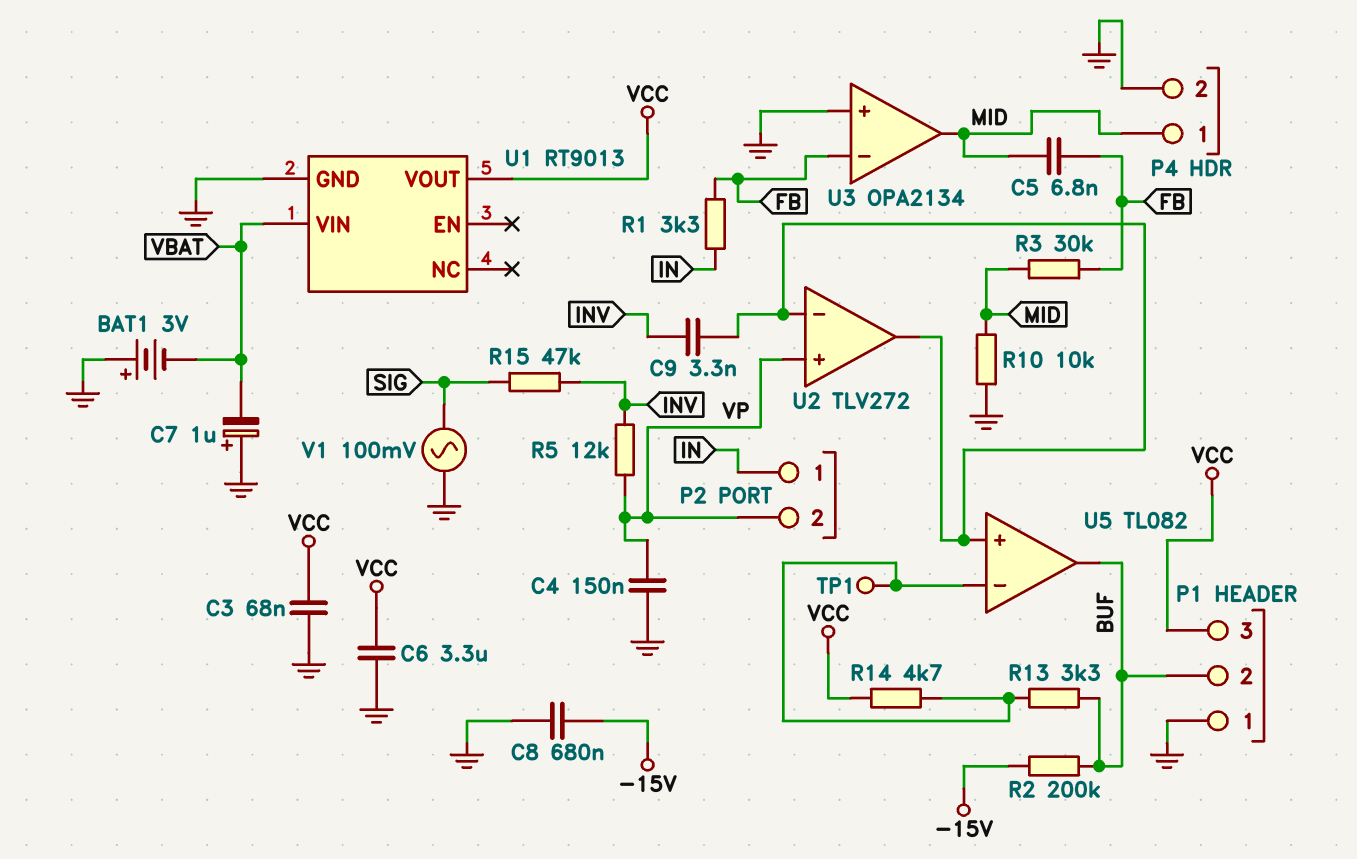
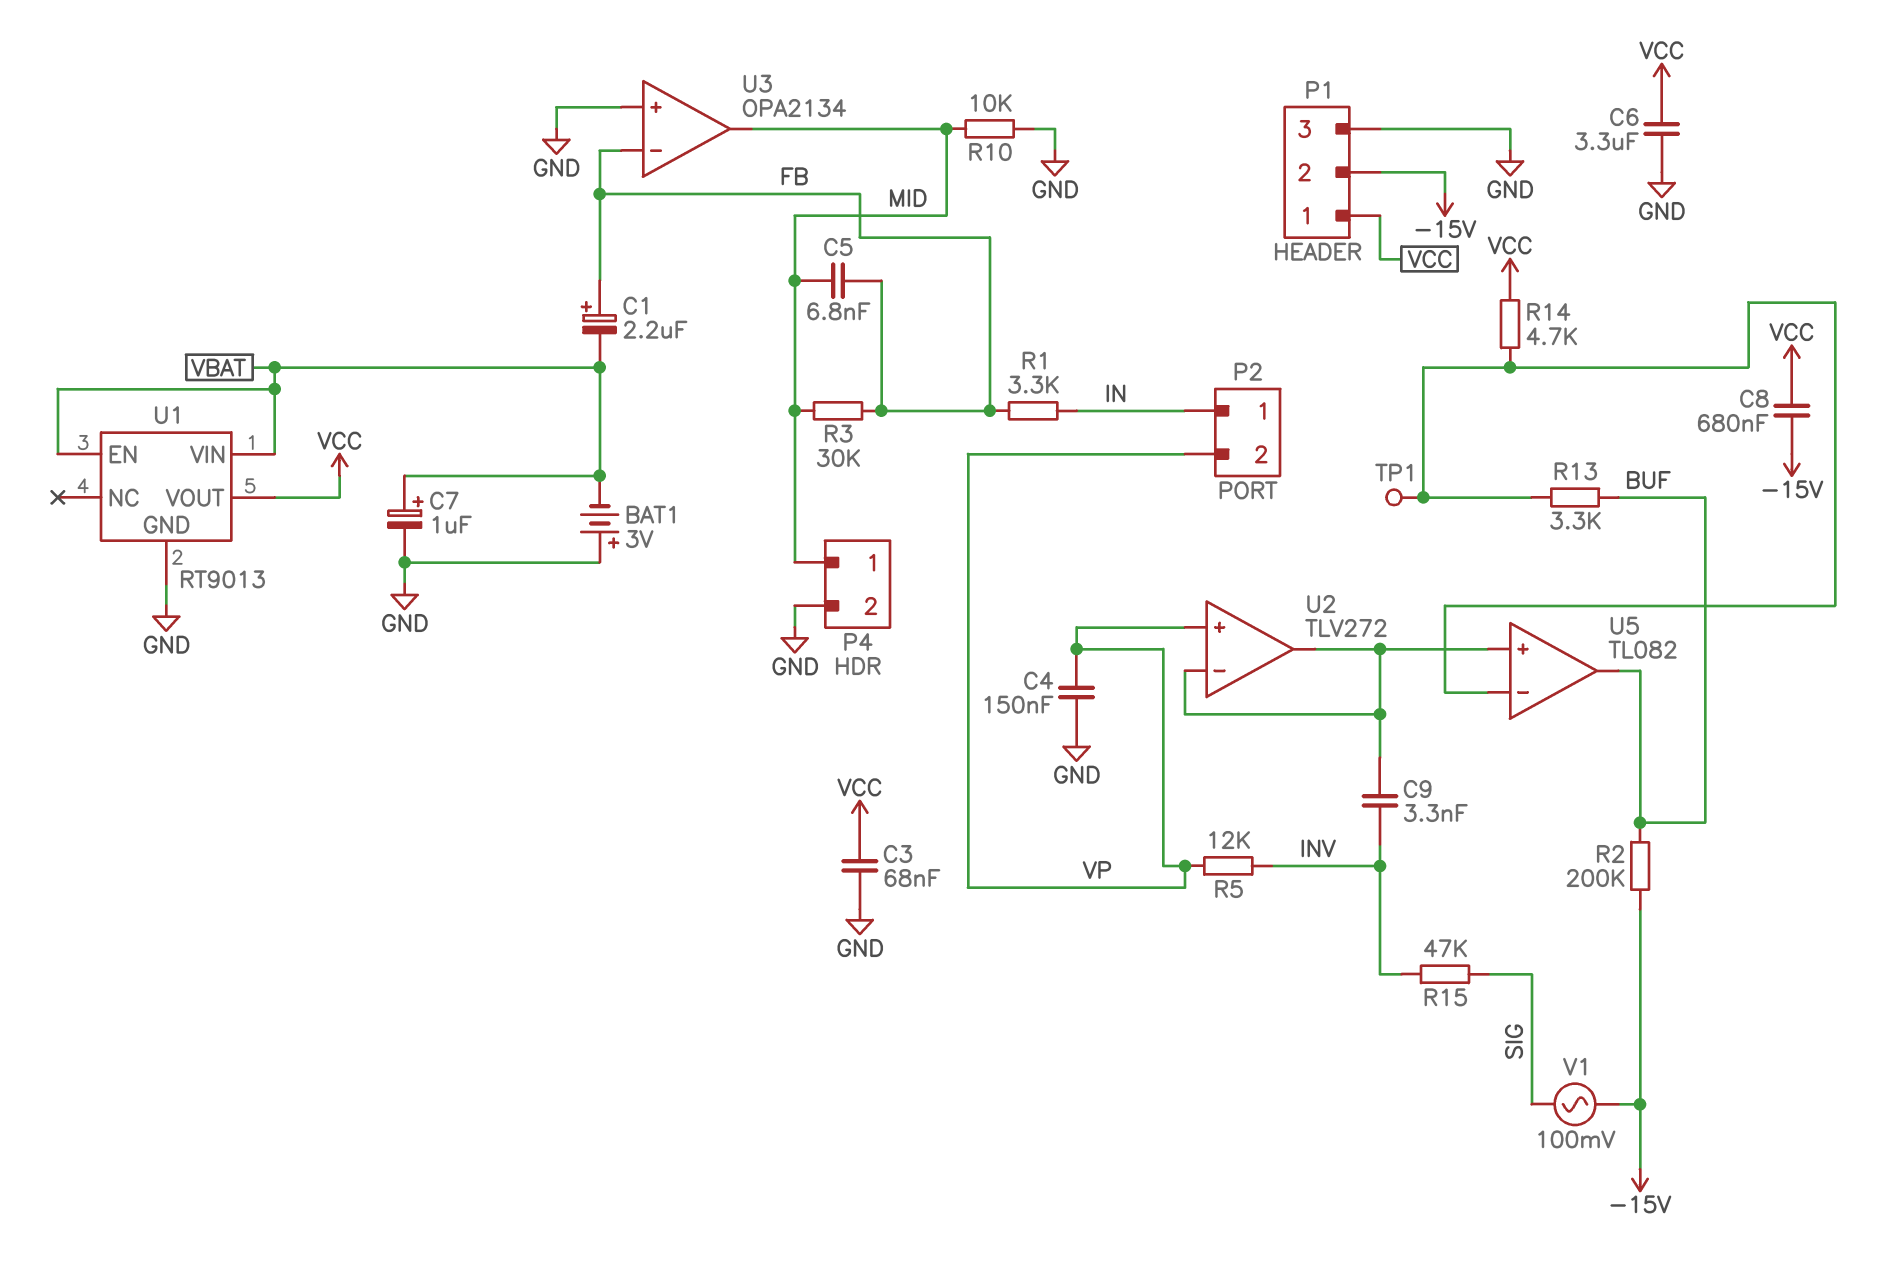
C1: none -> 2.2uF (plus FB, minus VBAT)
C7: 1uF (plus GND, minus VBAT) -> 1uF (plus VBAT, minus GND)
C8: 680nF (-15V, GND) -> 680nF (-15V, VCC)
P1 pin 1: GND -> VCC
P1 pin 2: BUF -> -15V
P1 pin 3: VCC -> GND
U1 pin EN: none -> VBAT
V1: AC 100mV (GND, SIG) -> AC 100mV (-15V, SIG)

